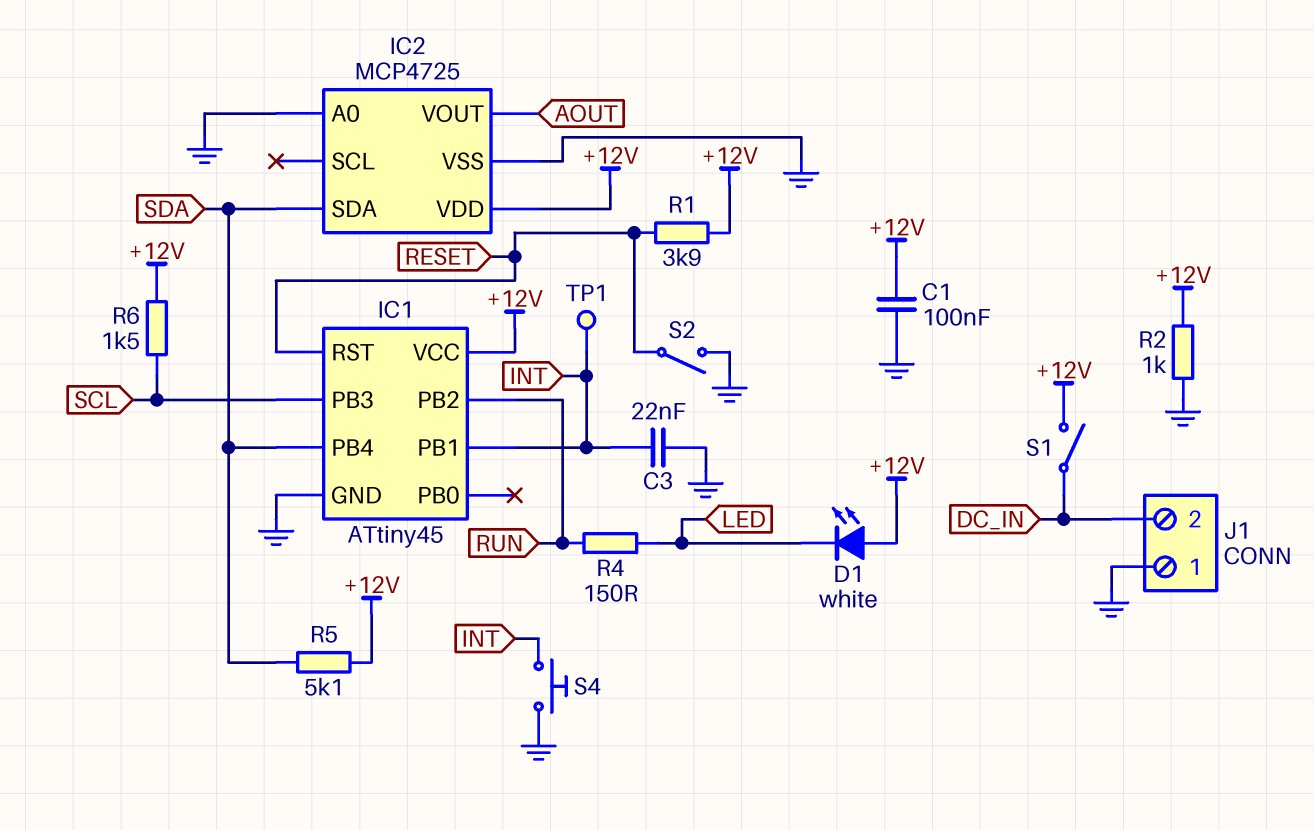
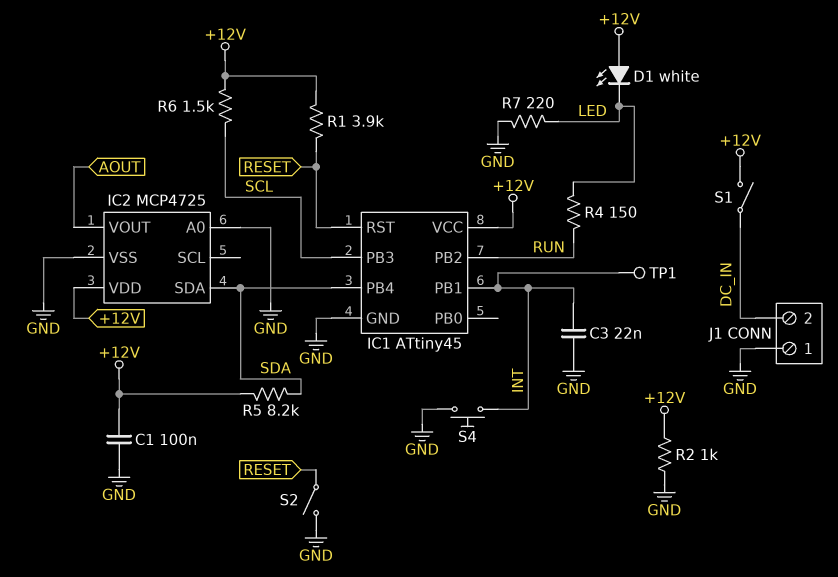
R5: 5.1k (+12V, SDA) -> 8.2k (+12V, SDA)
R7: none -> 220 (GND, LED)

